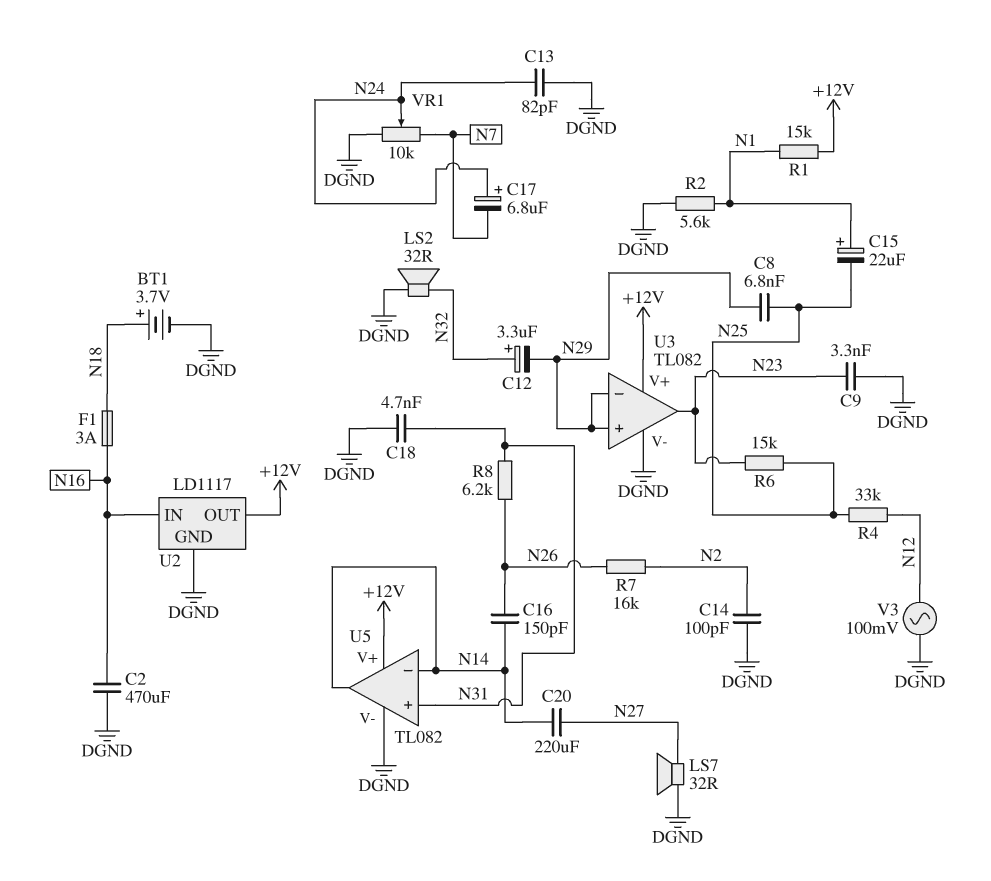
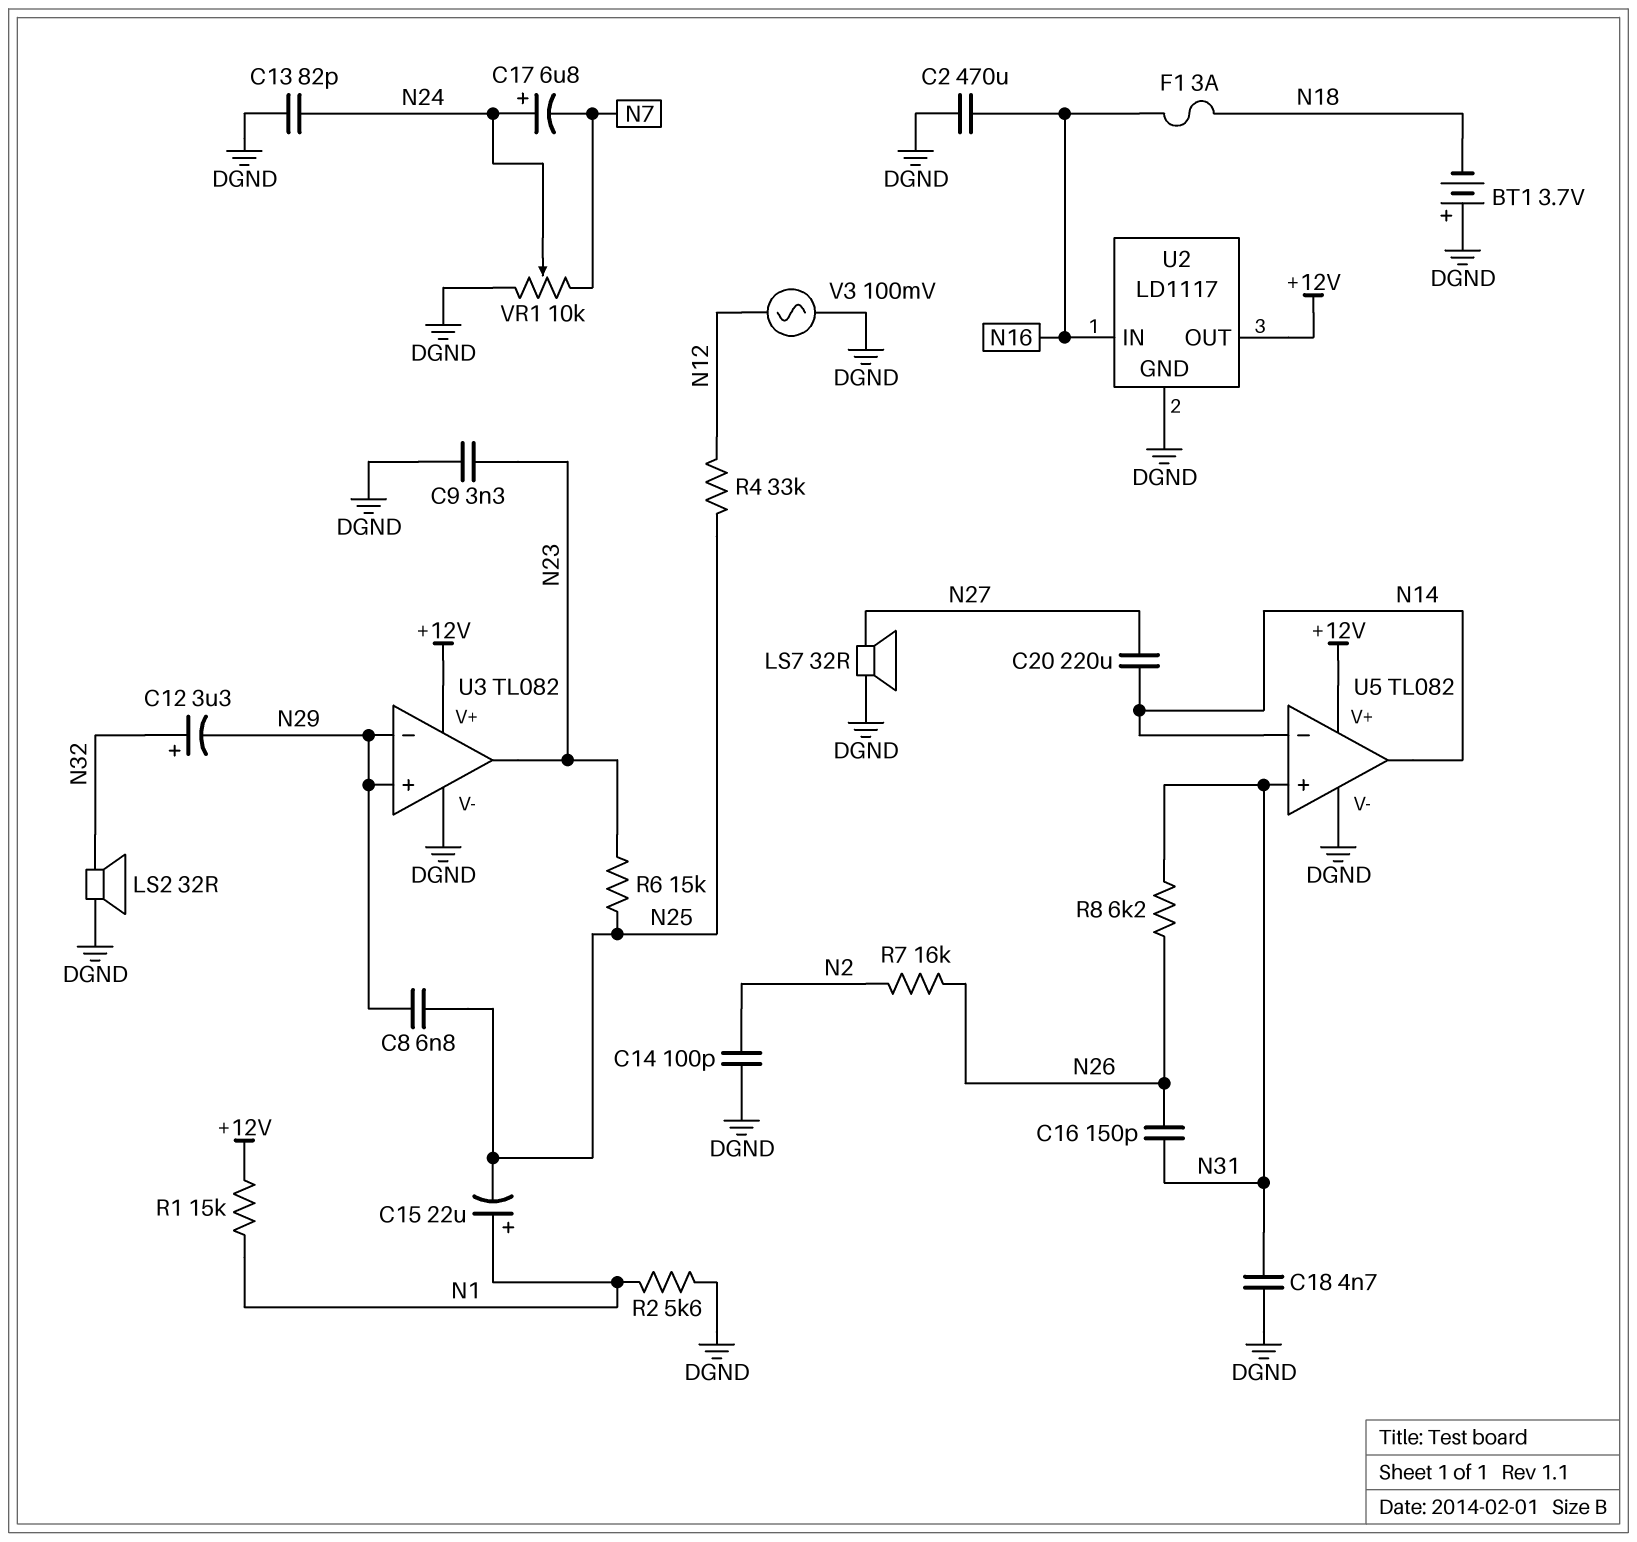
BT1: 3.7V (plus N18, minus DGND) -> 3.7V (plus DGND, minus N18)
C16: 150pF (N14, N26) -> 150pF (N26, N31)

